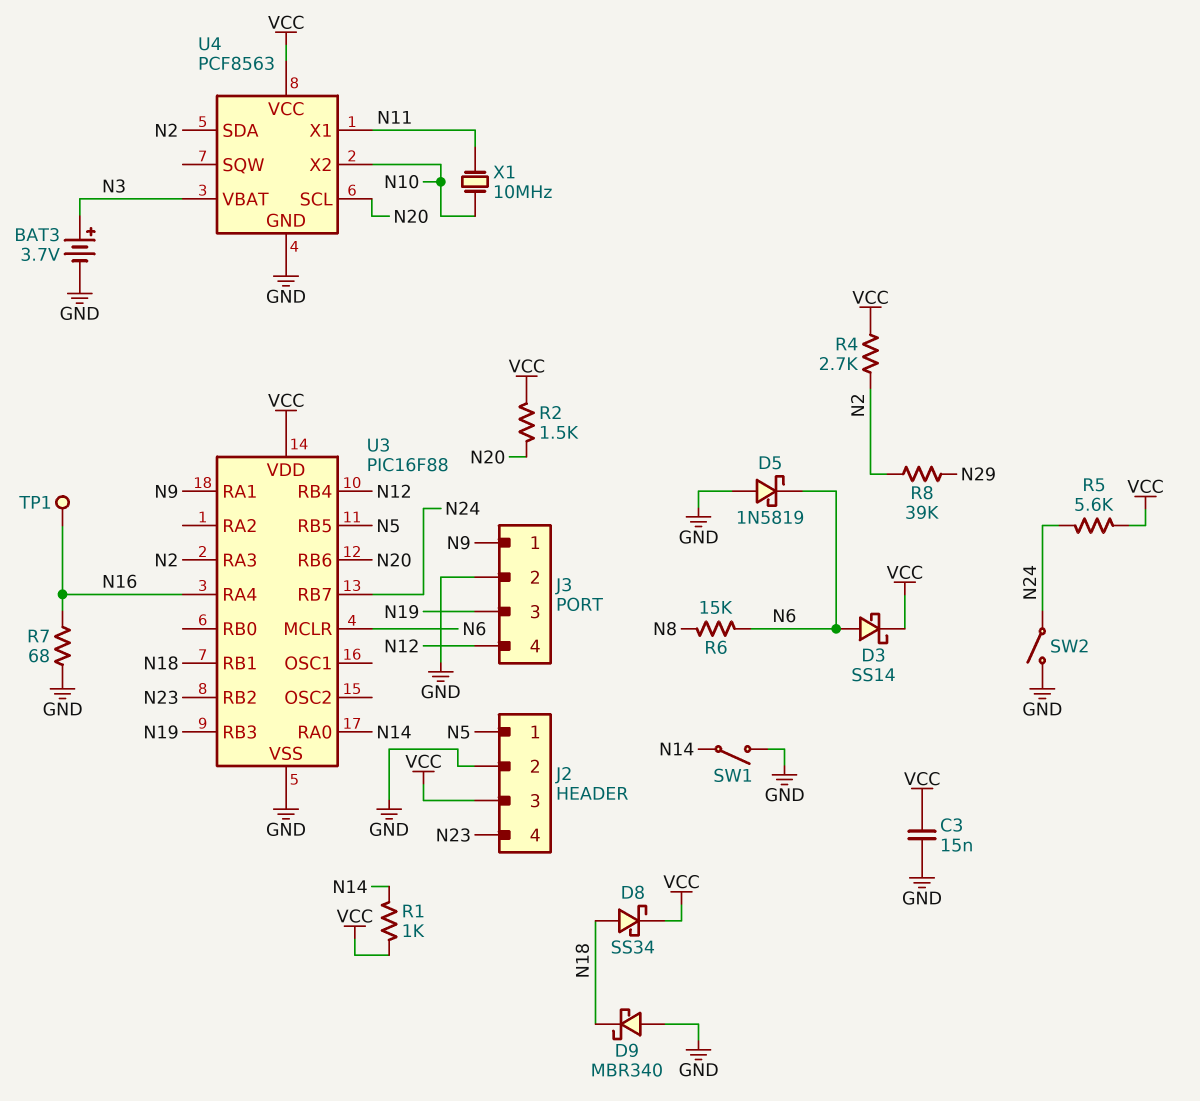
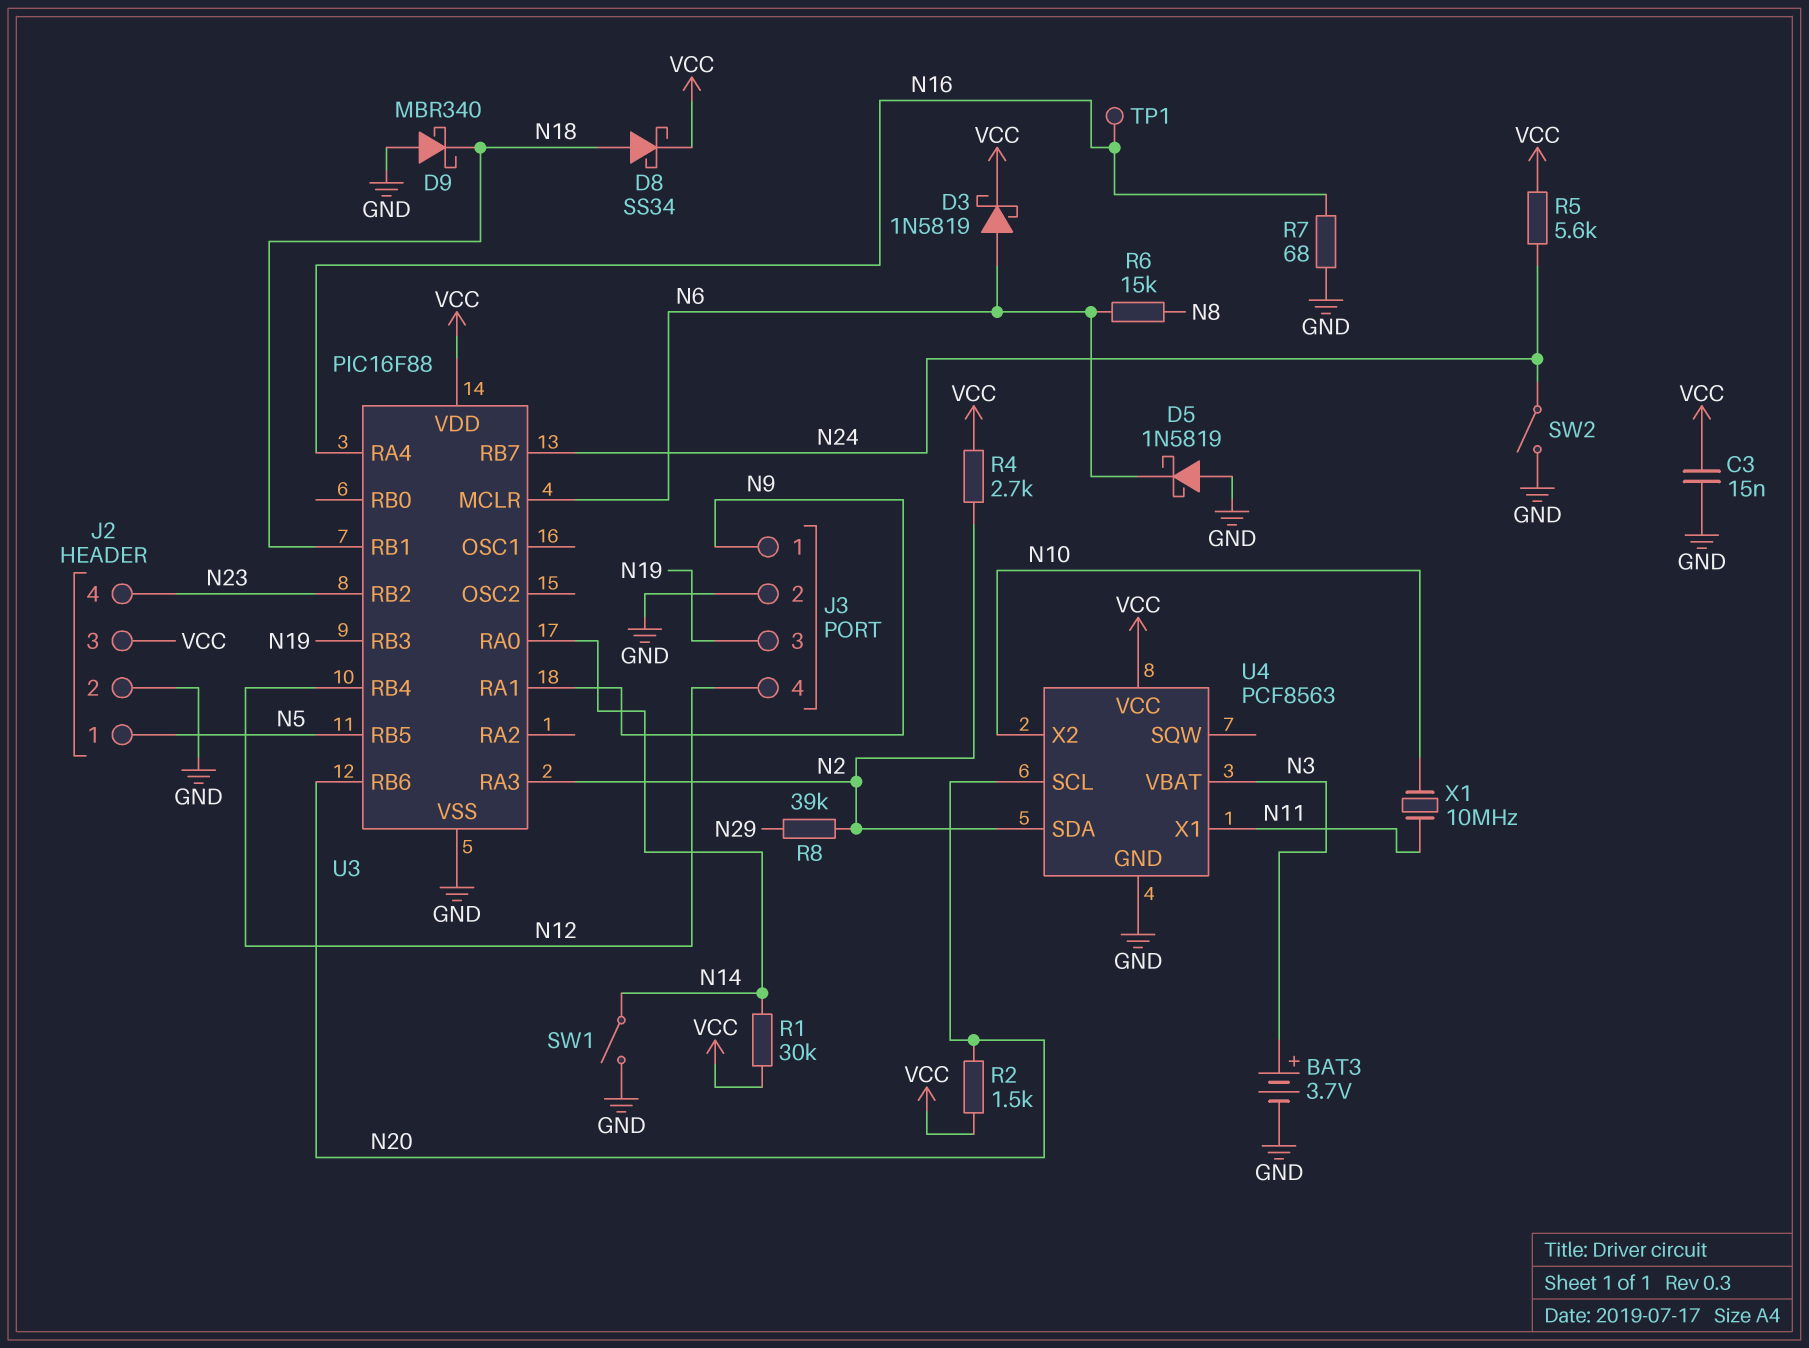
D3: schottky SS14 (A N6, K VCC) -> schottky 1N5819 (A N6, K VCC)
R1: 1k (N14, VCC) -> 30k (N14, VCC)

